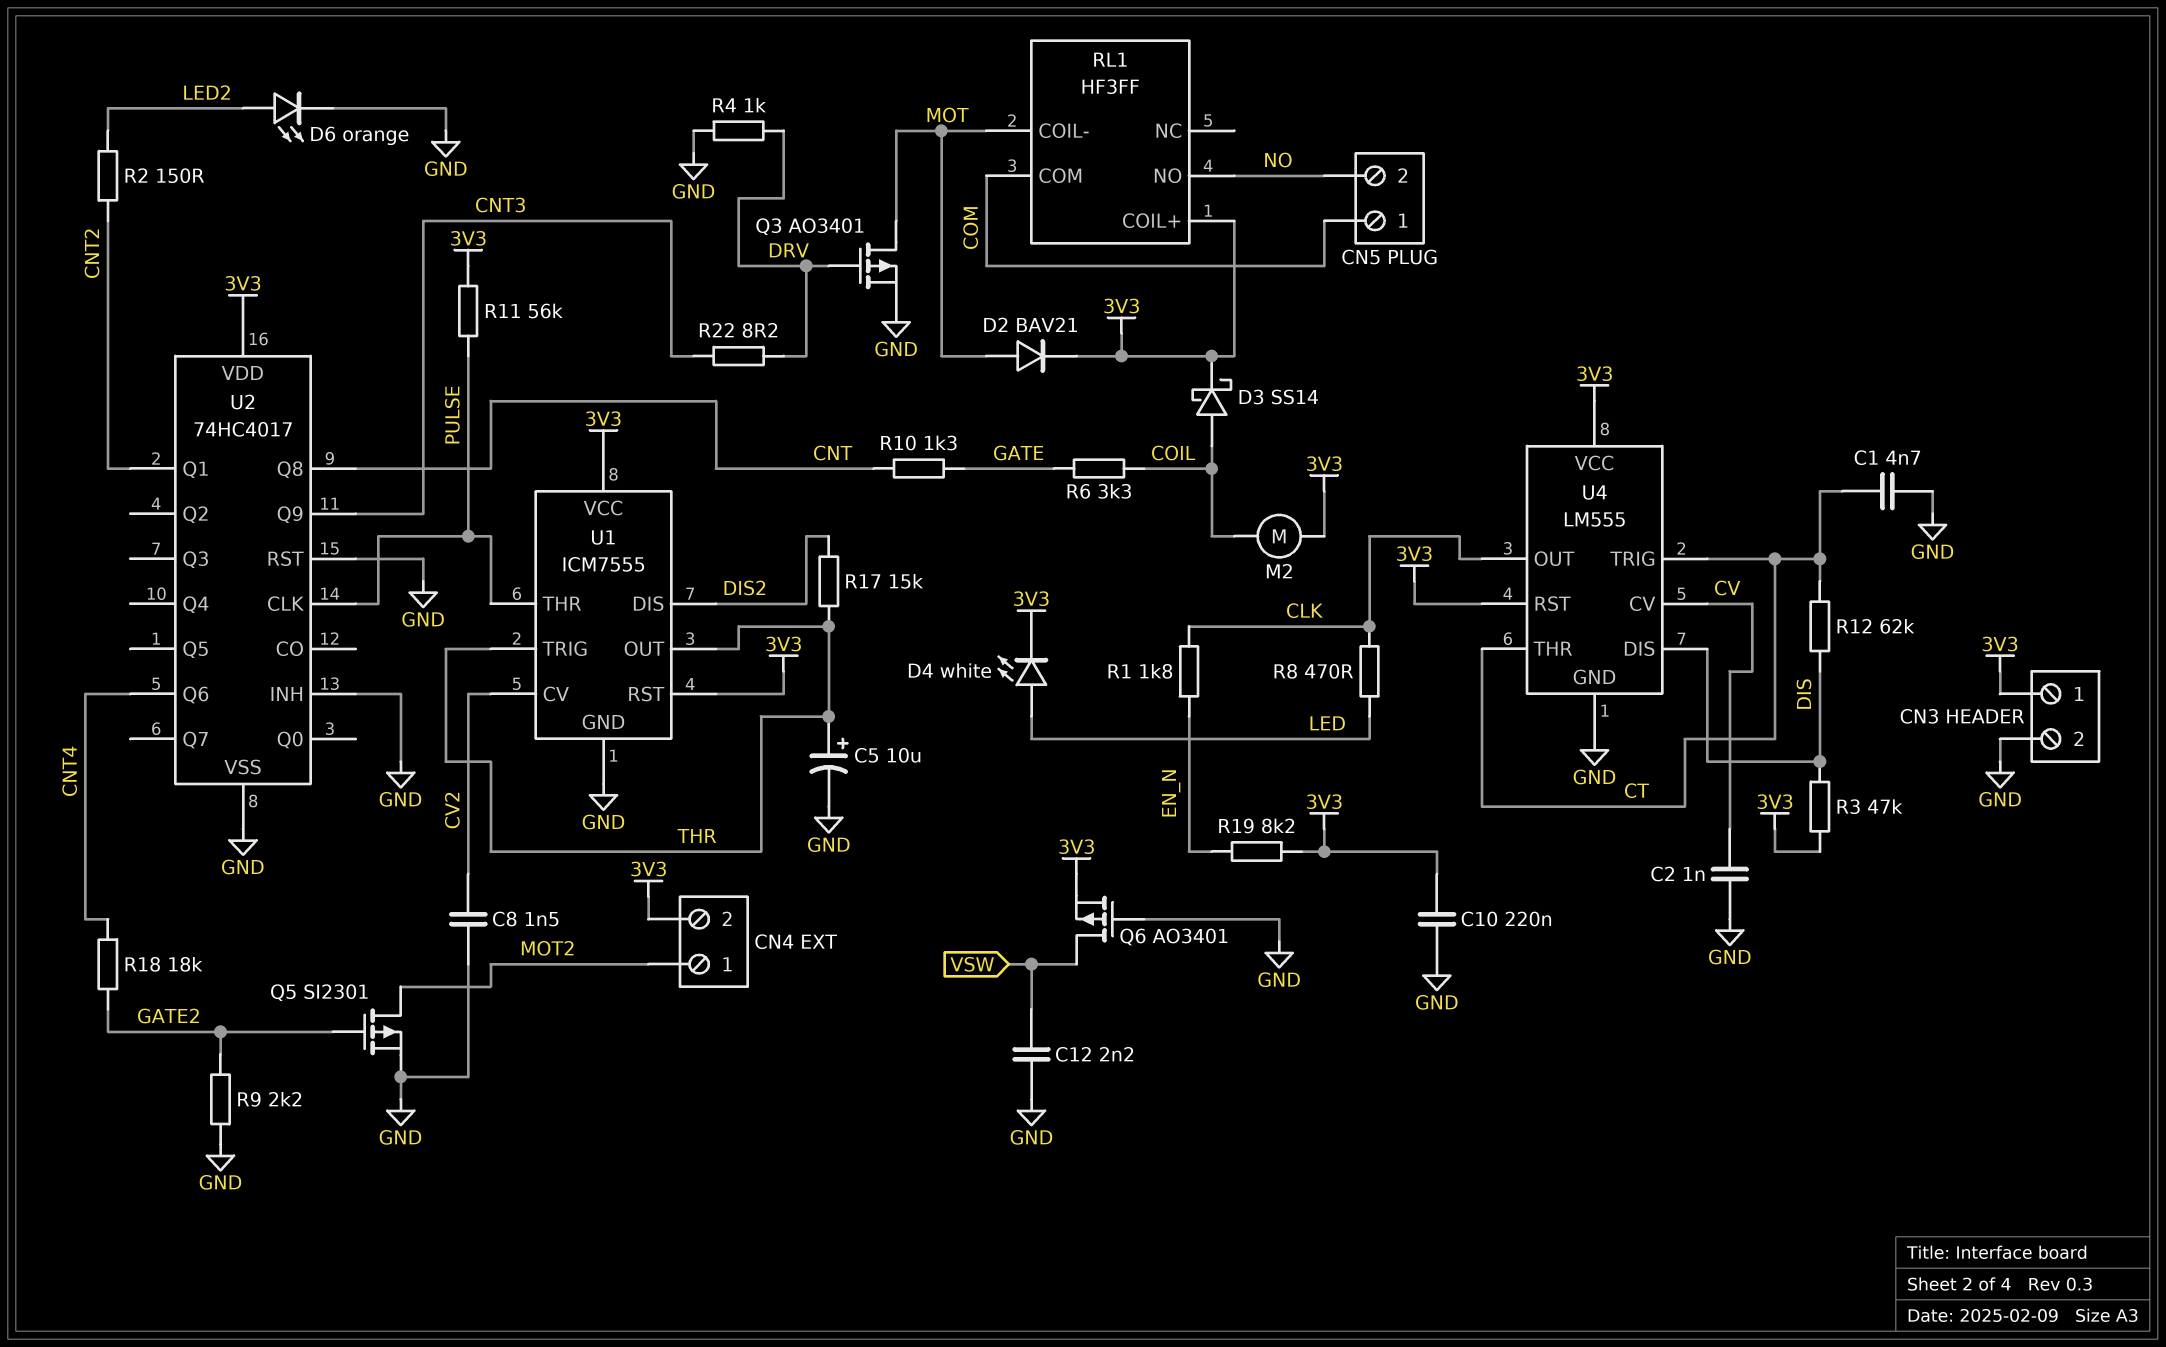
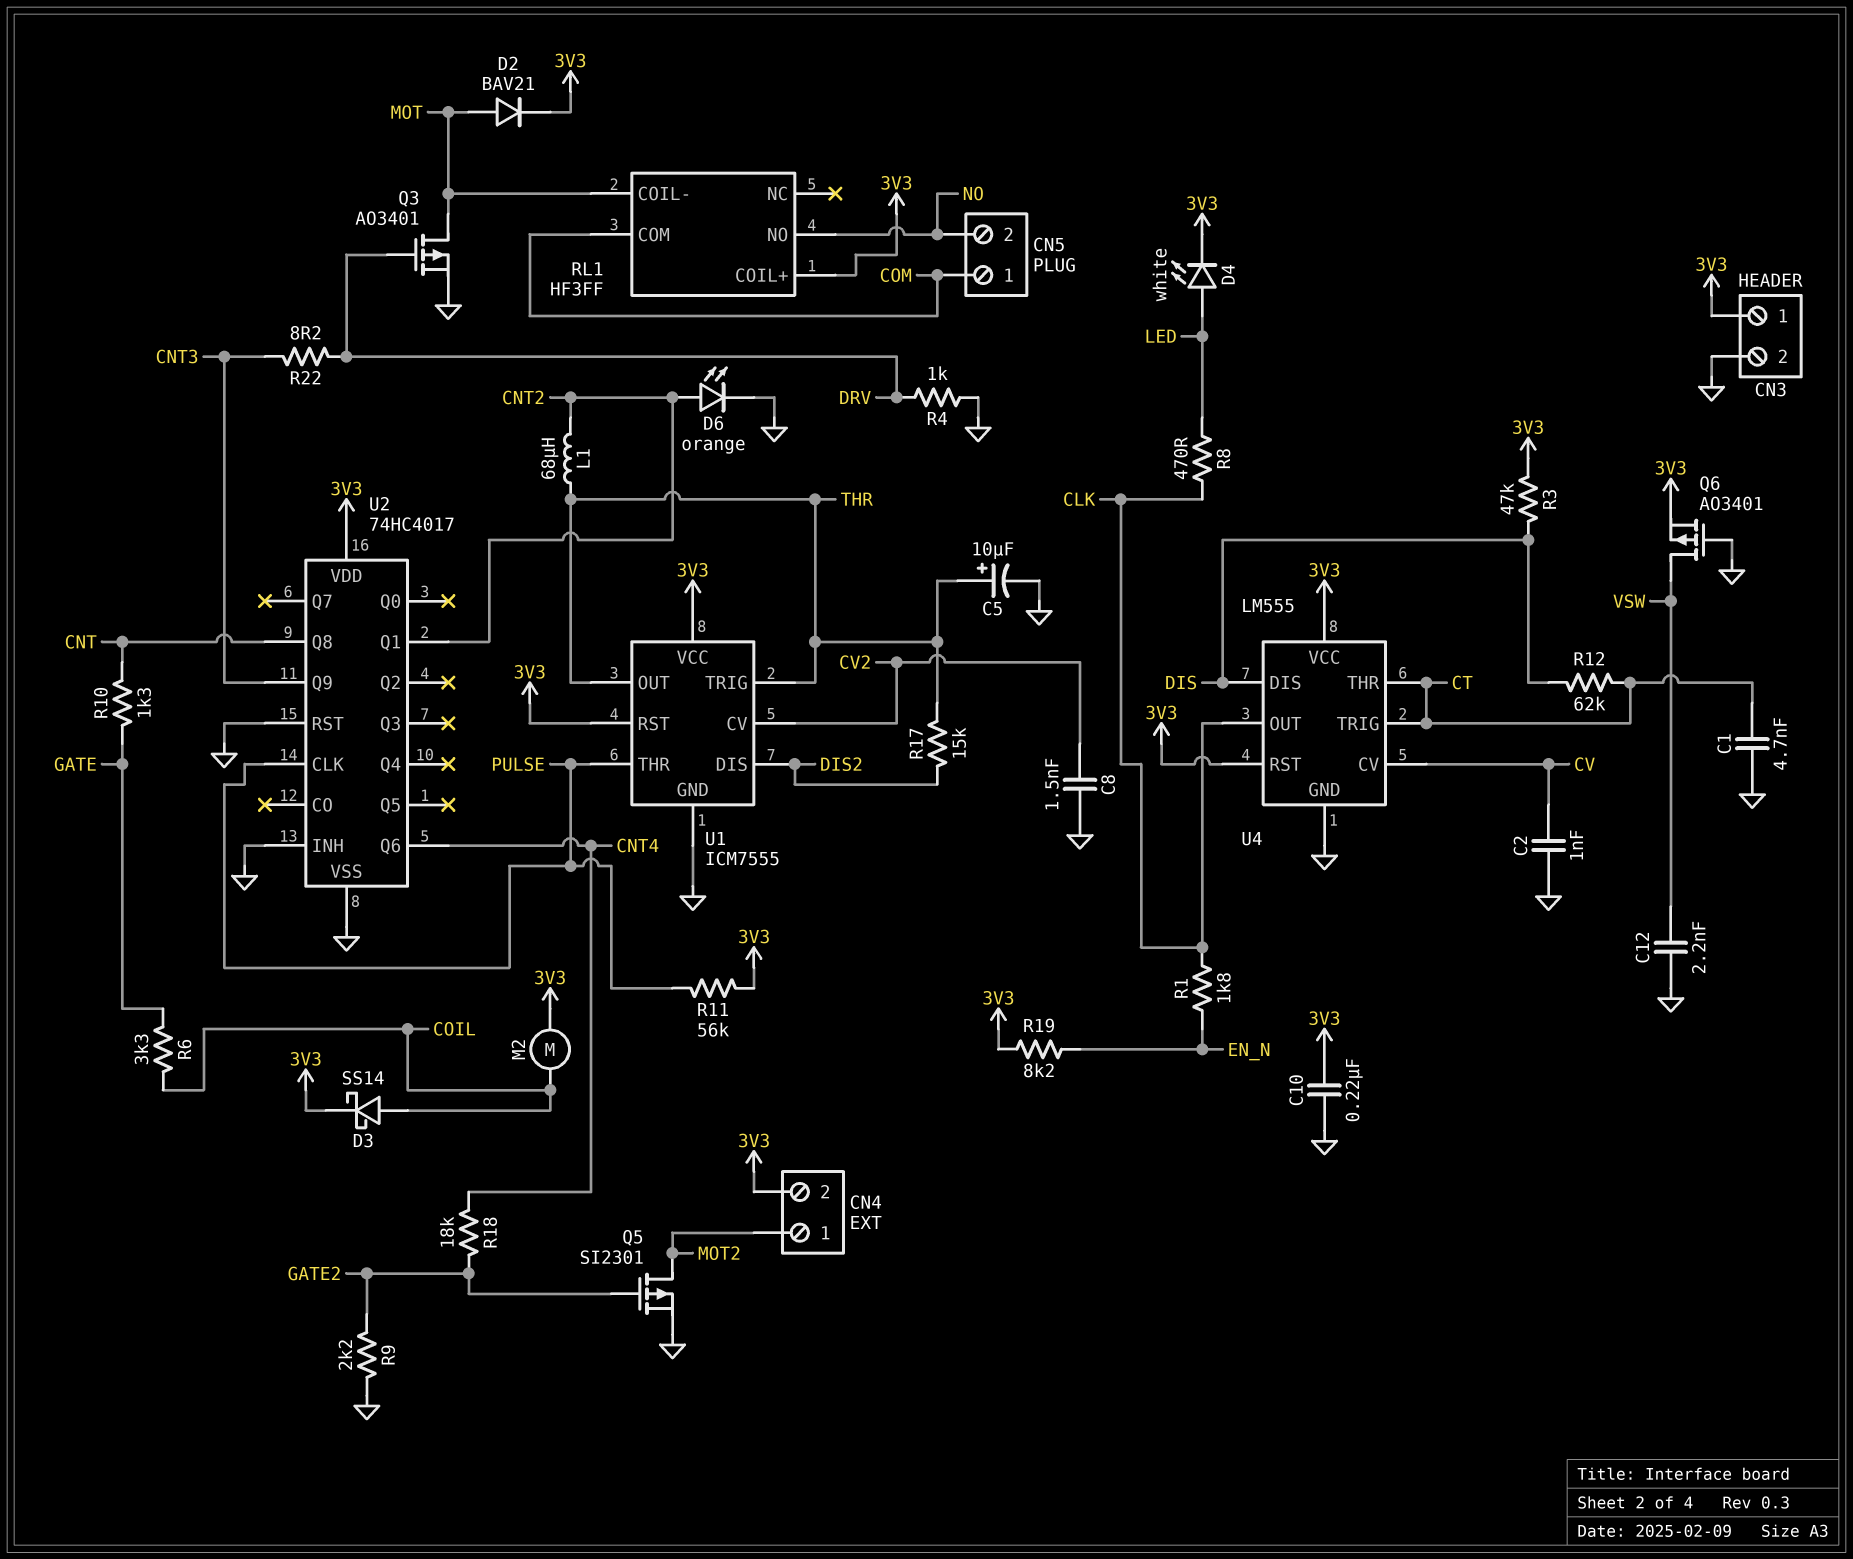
D6: LED orange (A LED2, K GND) -> LED orange (A CNT2, K GND)
L1: none -> 68uH (CNT2, THR)
R2: 150 (CNT2, LED2) -> none

